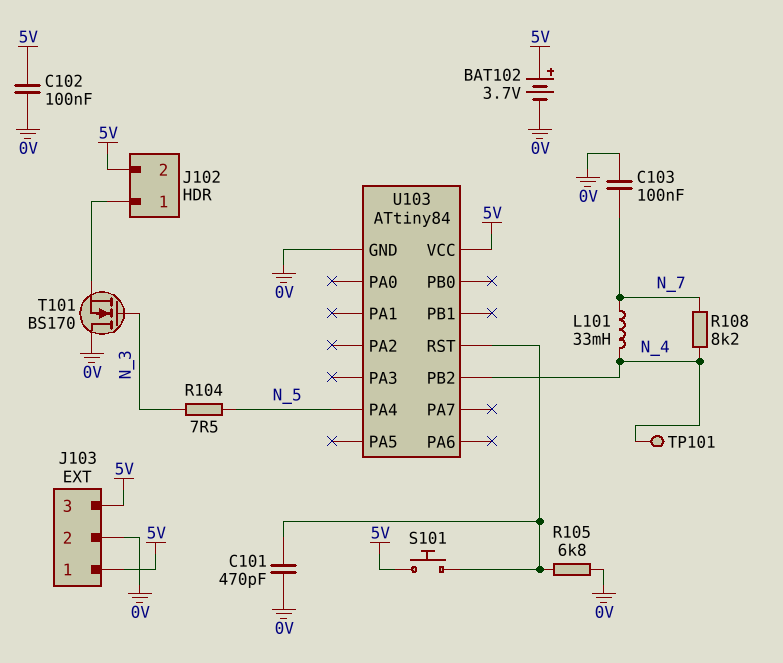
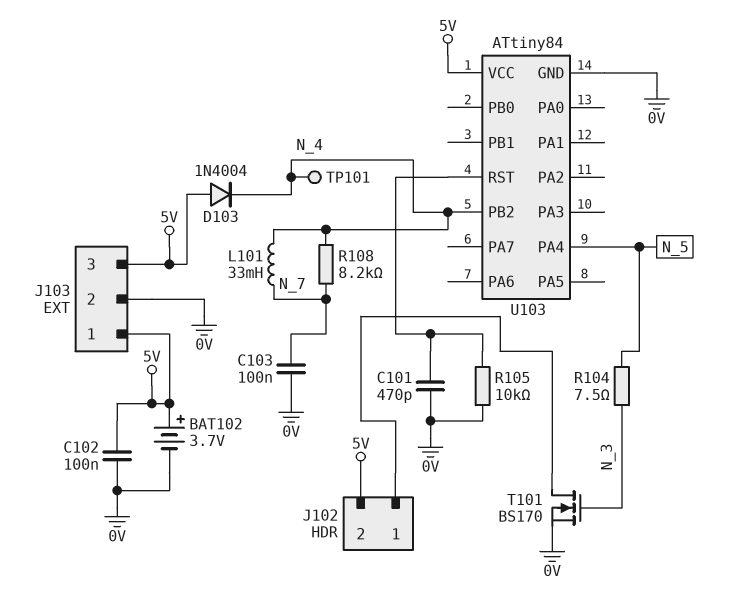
D103: none -> diode 1N4004 (A 5V, K N_4)
R105: 6.8k (0V, U103/RST) -> 10k (0V, U103/RST)
S101: button (5V, U103/RST) -> none
T101: NMOS BS170 (G N_3, D 0V, S J102/1) -> NMOS BS170 (G N_3, D J102/1, S 0V)

